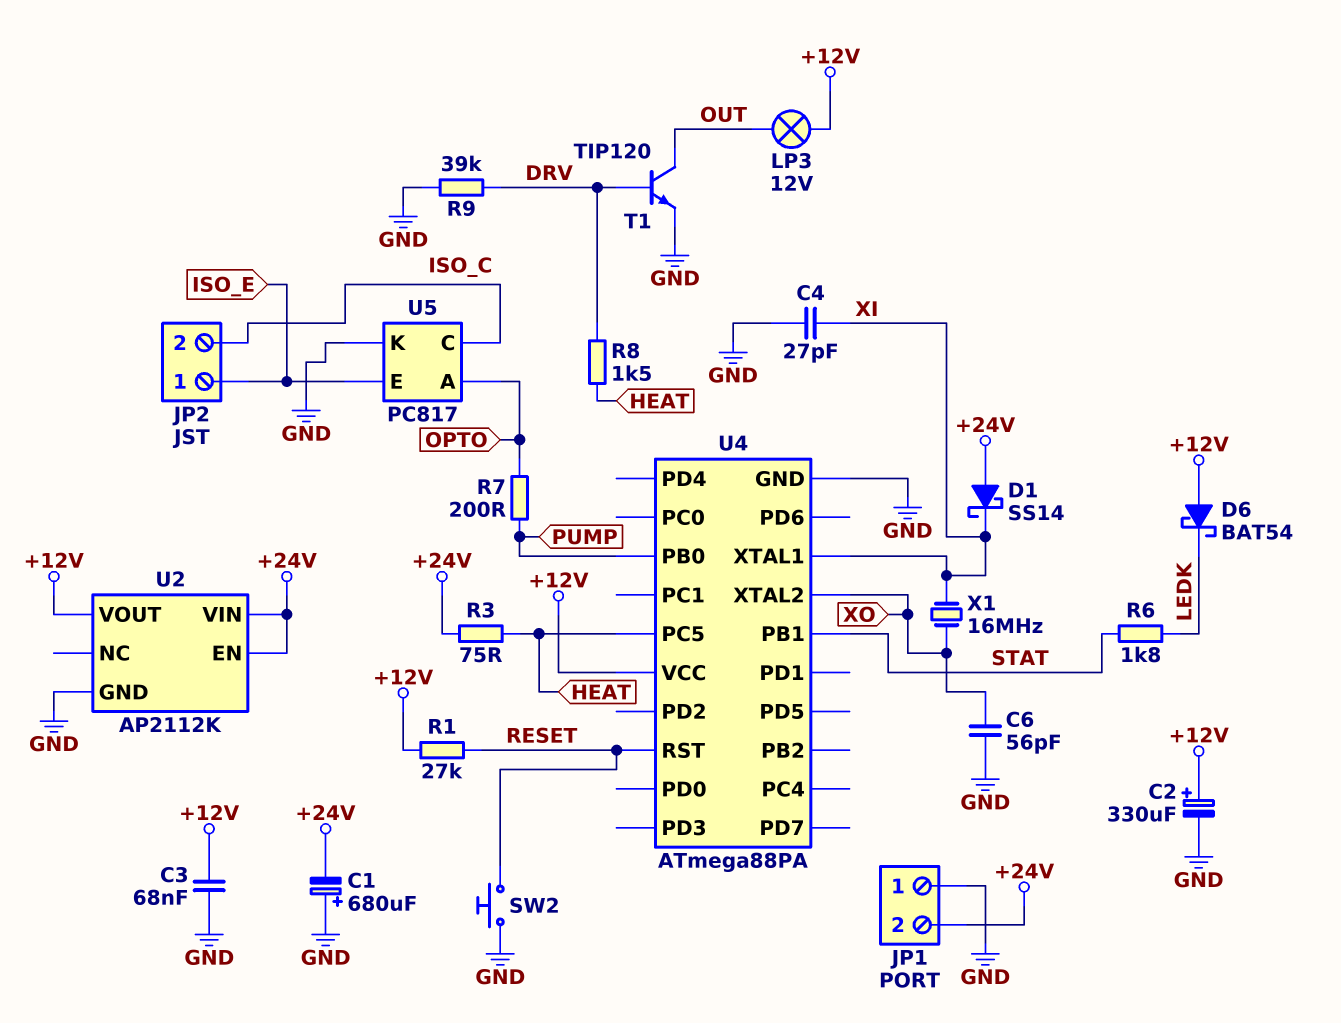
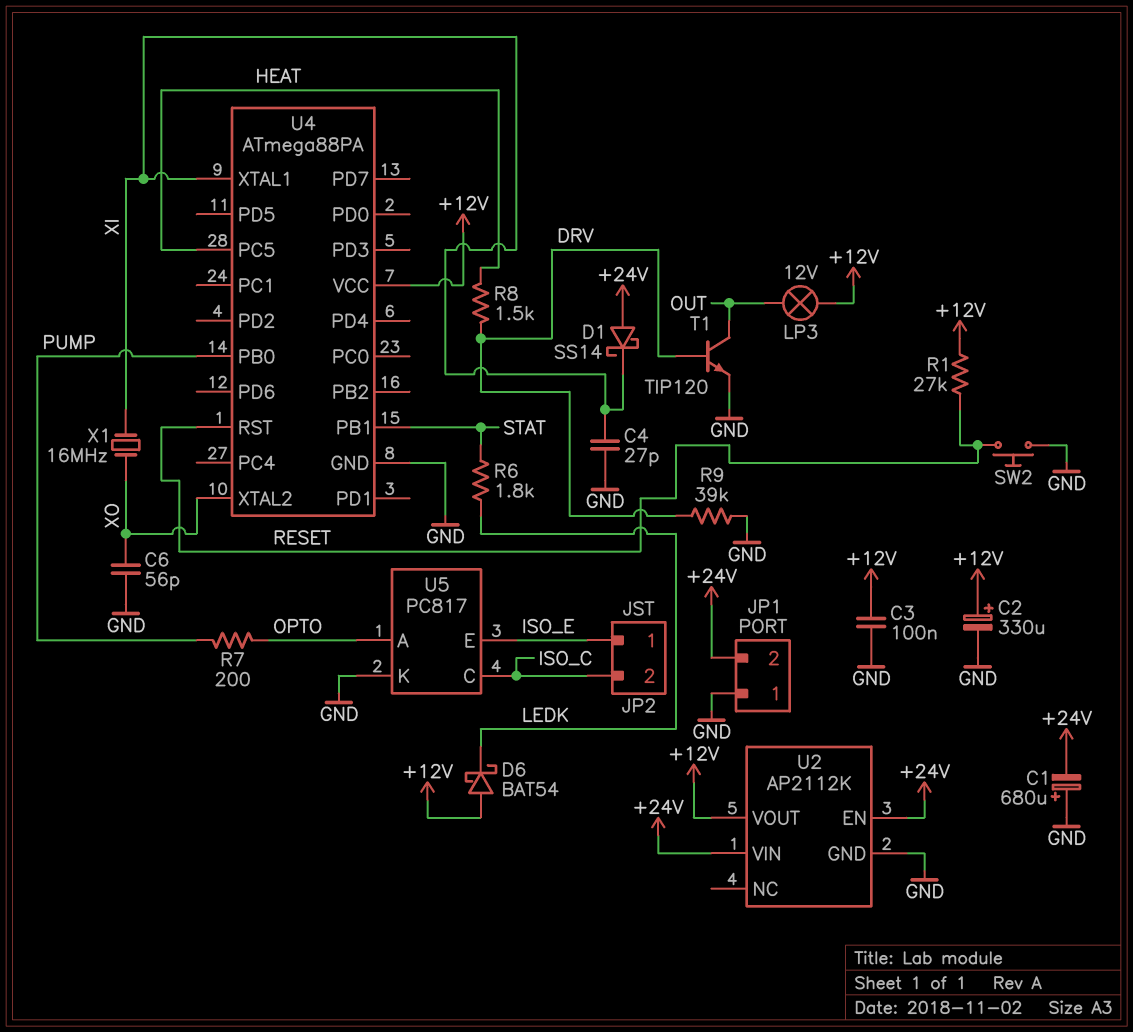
C3: 68nF (+12V, GND) -> 100nF (+12V, GND)
R3: 75 (+24V, HEAT) -> none

